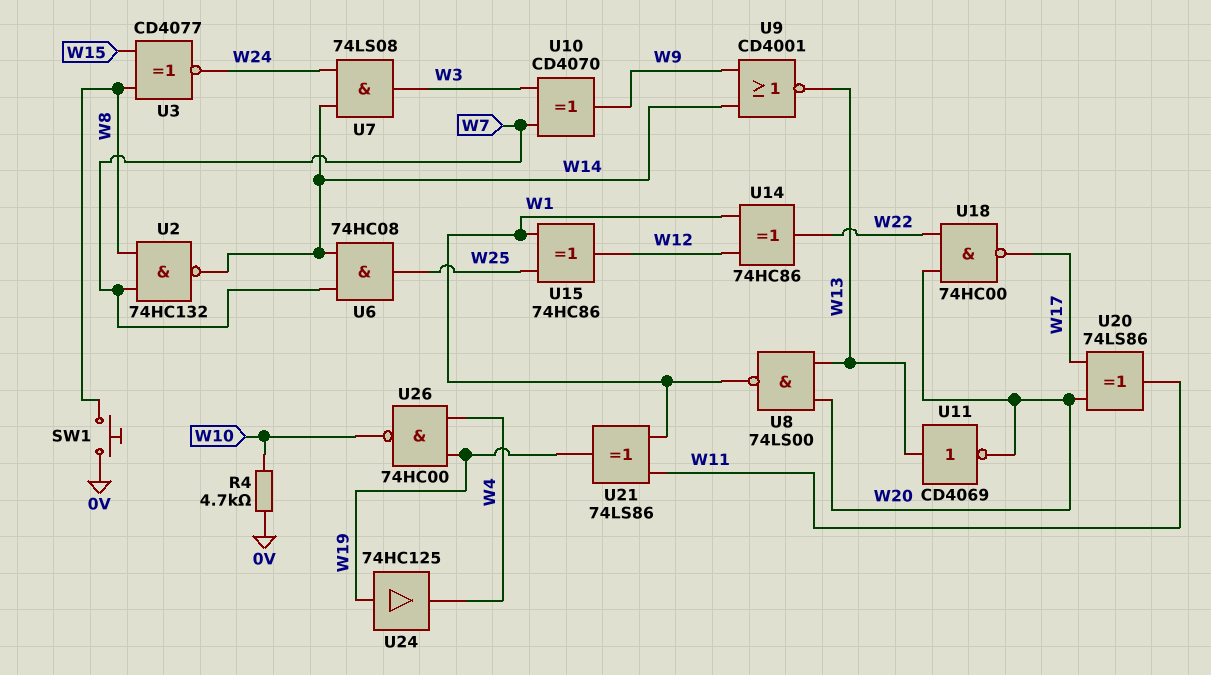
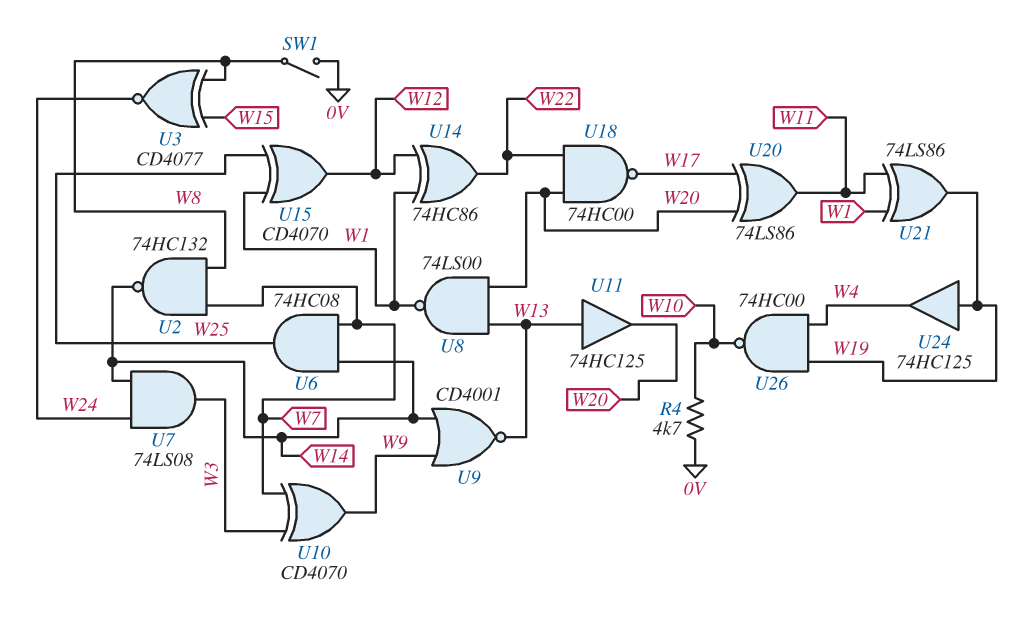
SW1: button (0V, W8) -> switch (0V, W8)
U11: NOT CD4069 (in W13, out W20) -> buffer 74HC125 (in W13, out W20)
U15: XOR 74HC86 (in W1, in W25, out W12) -> XOR CD4070 (in W1, in W25, out W12)

